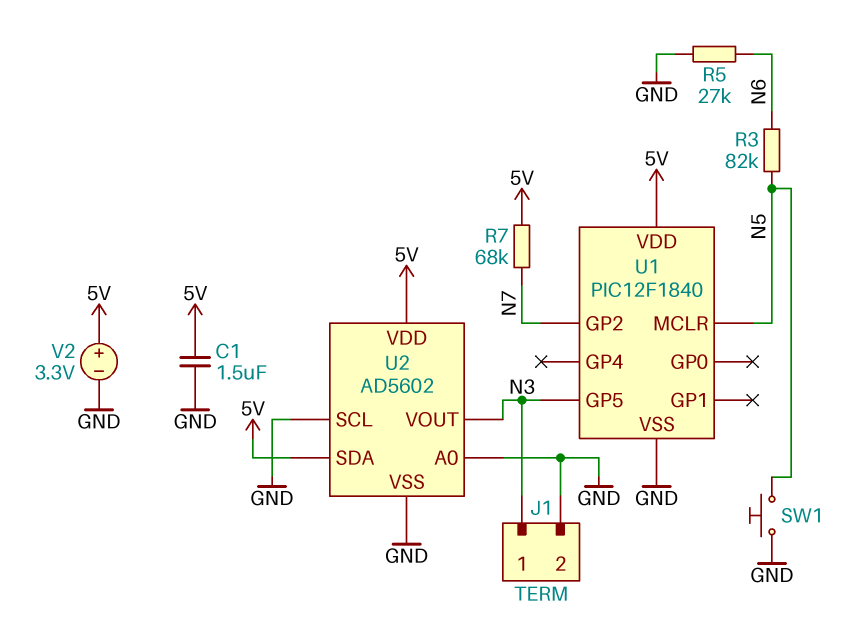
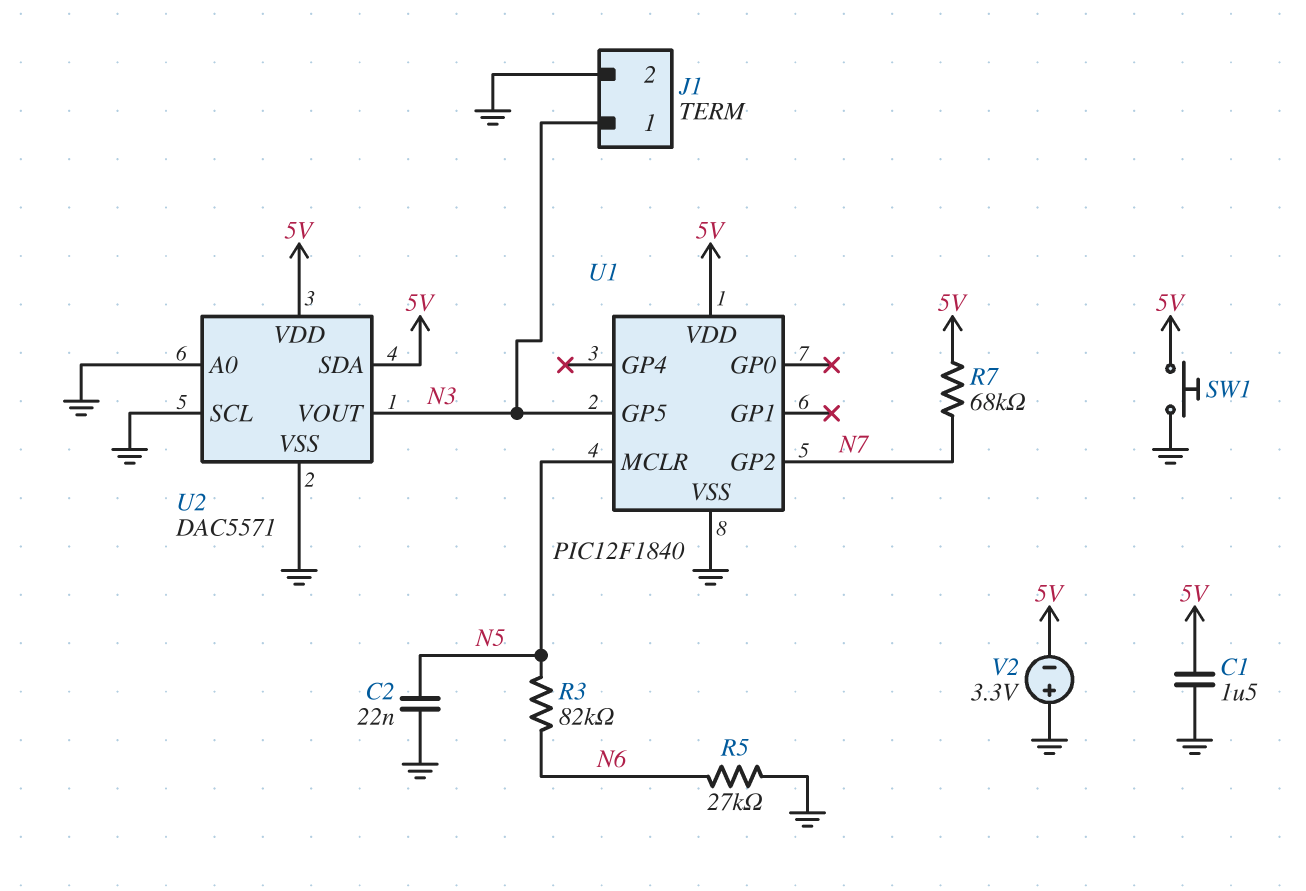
C2: none -> 22nF (GND, N5)
SW1: button (GND, N5) -> button (5V, GND)
U2: AD5602 -> DAC5571
V2: 3.3V (plus 5V, minus GND) -> 3.3V (plus GND, minus 5V)

